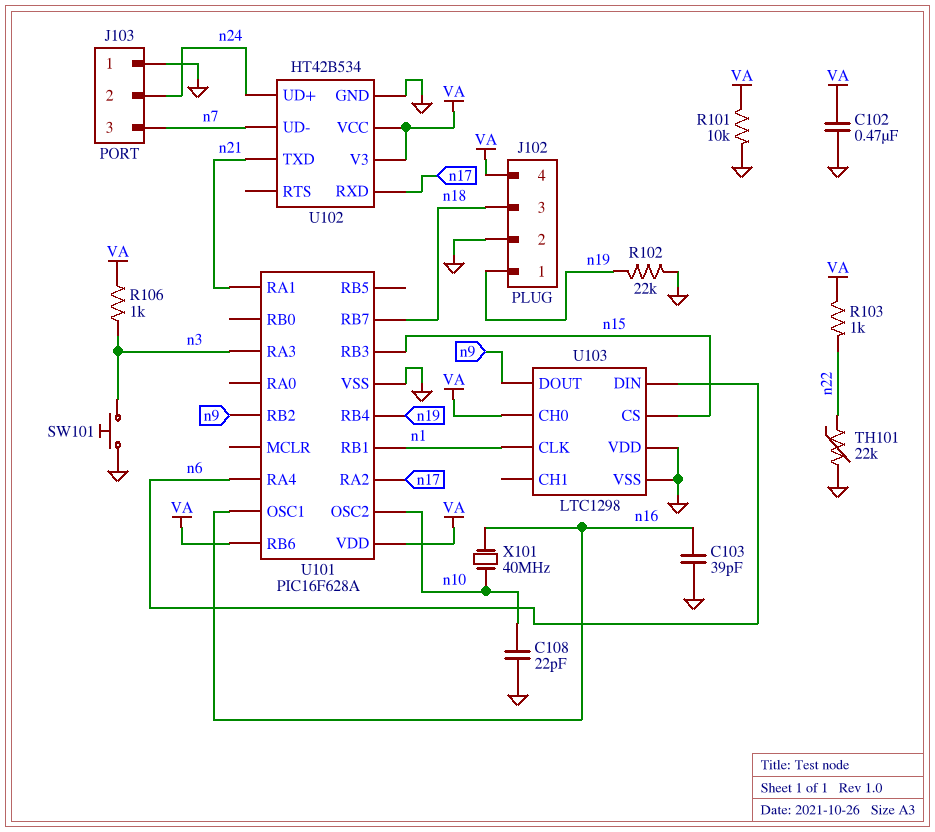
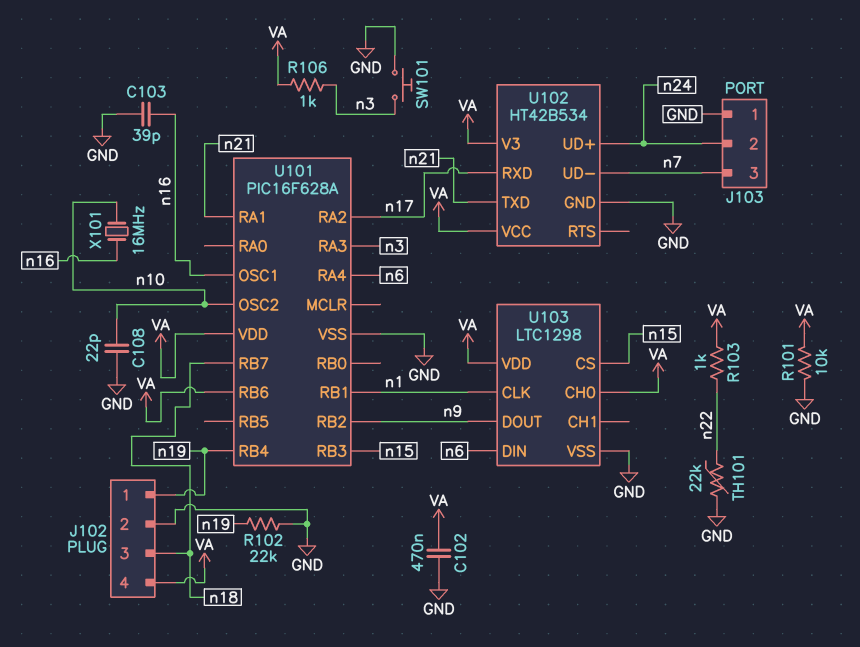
U103 pin VDD: GND -> VA
X101: 40MHz (n10, n16) -> 16MHz (n10, n16)

